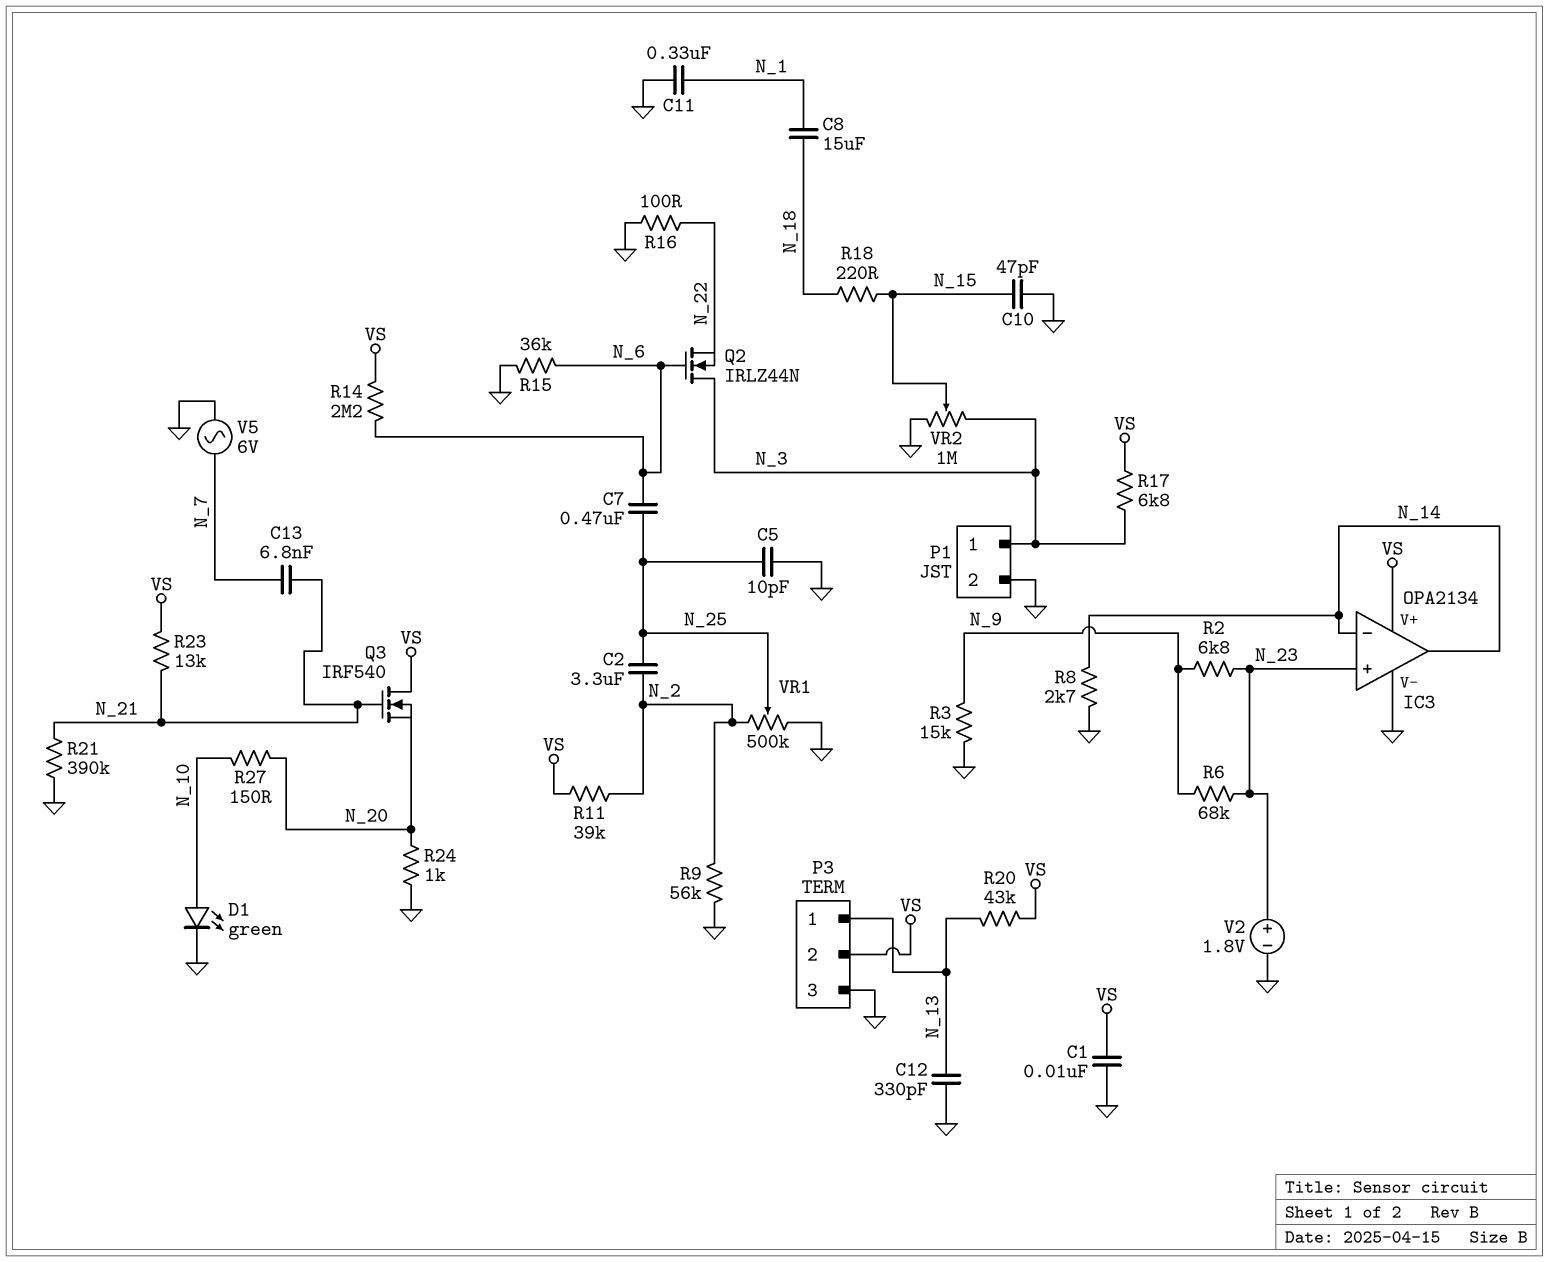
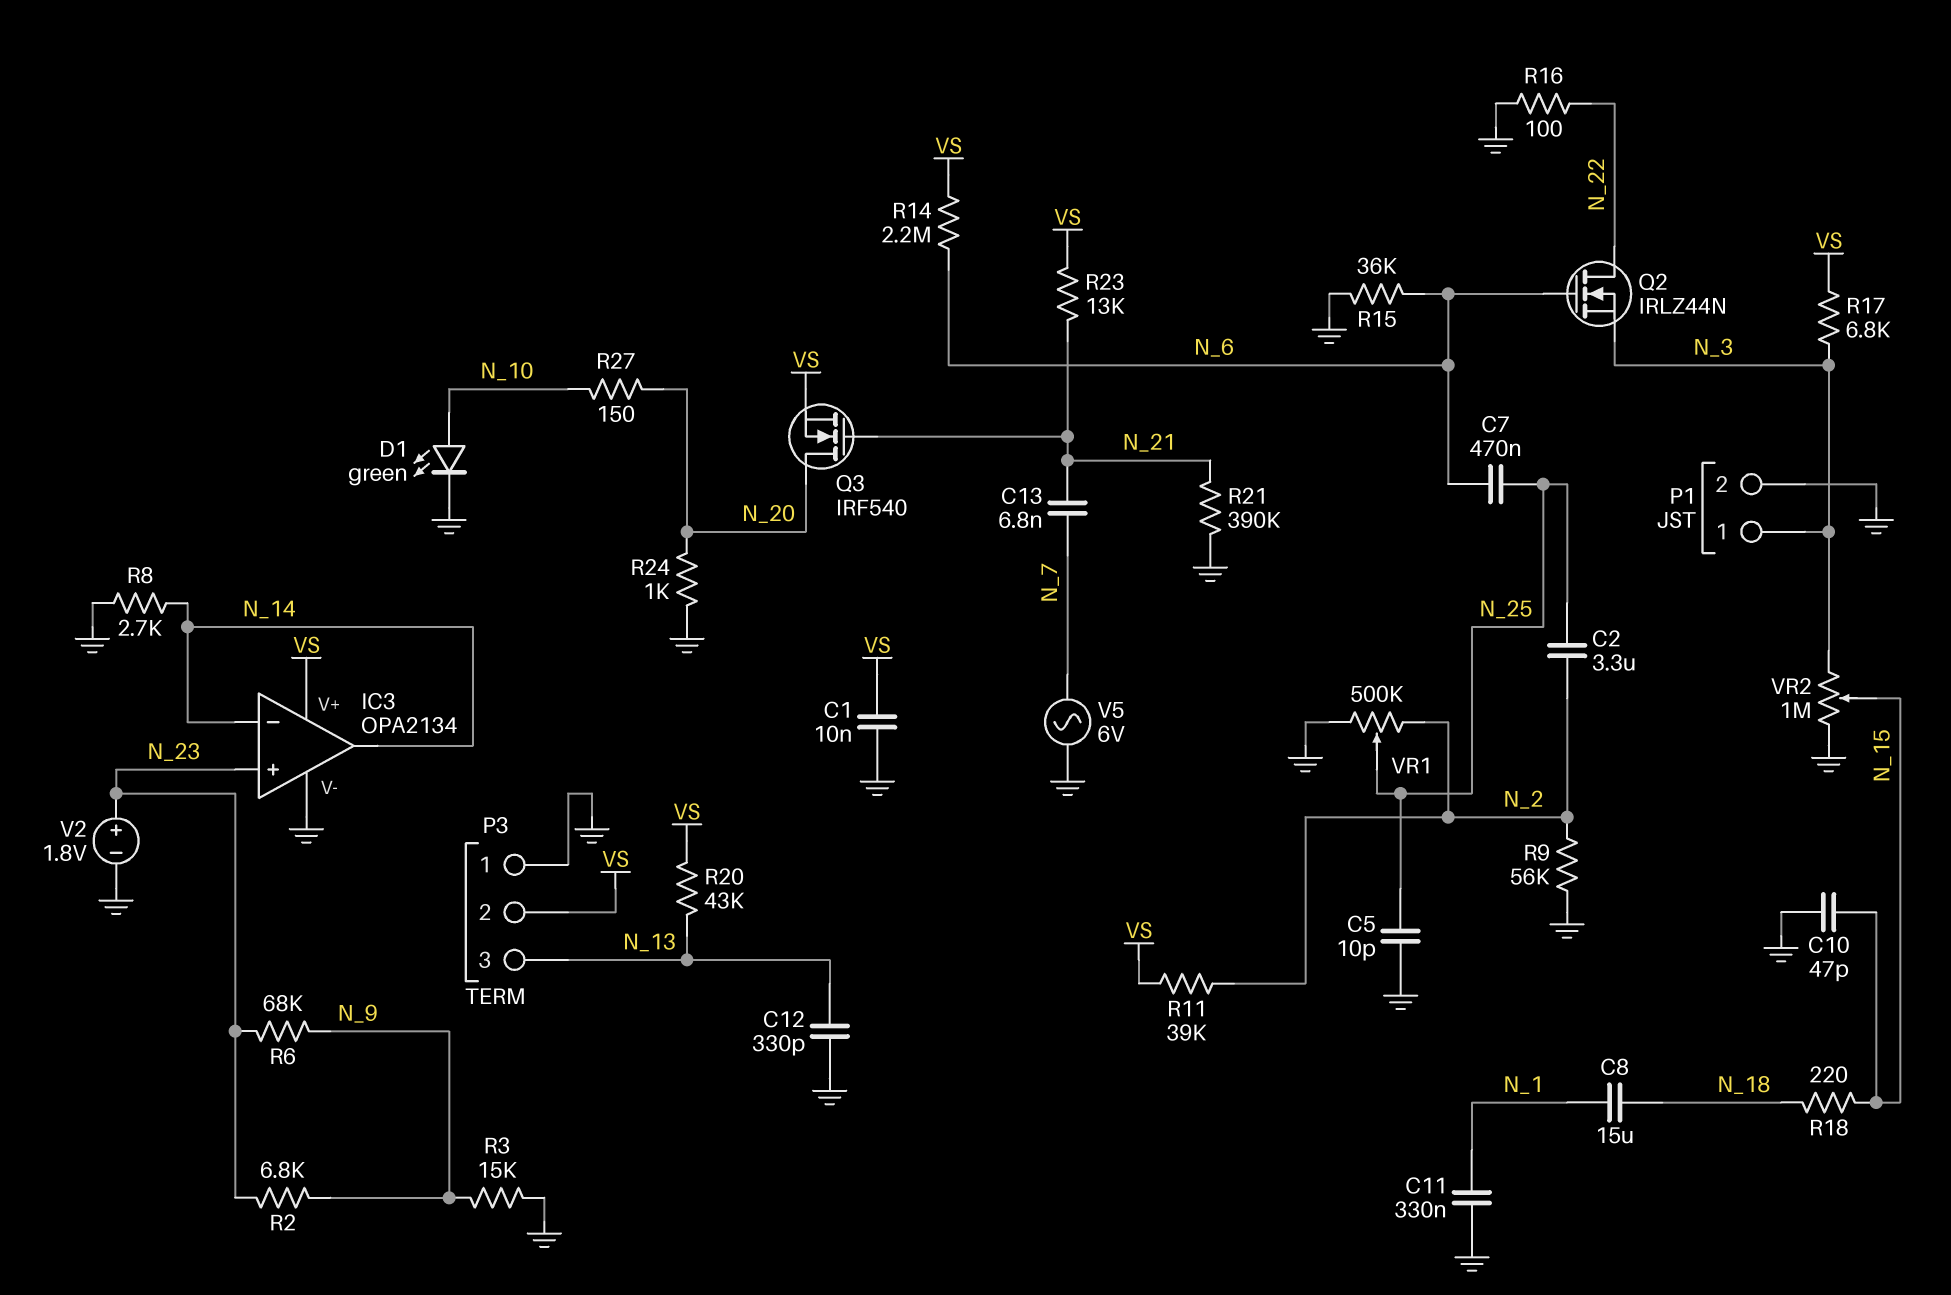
P3 pin 1: N_13 -> GND
P3 pin 3: GND -> N_13
Q2: NMOS IRLZ44N (G N_6, D N_3, S N_22) -> NMOS IRLZ44N (G N_6, D N_22, S N_3)
Q3: NMOS IRF540 (G N_21, D VS, S N_20) -> NMOS IRF540 (G N_21, D N_20, S VS)

